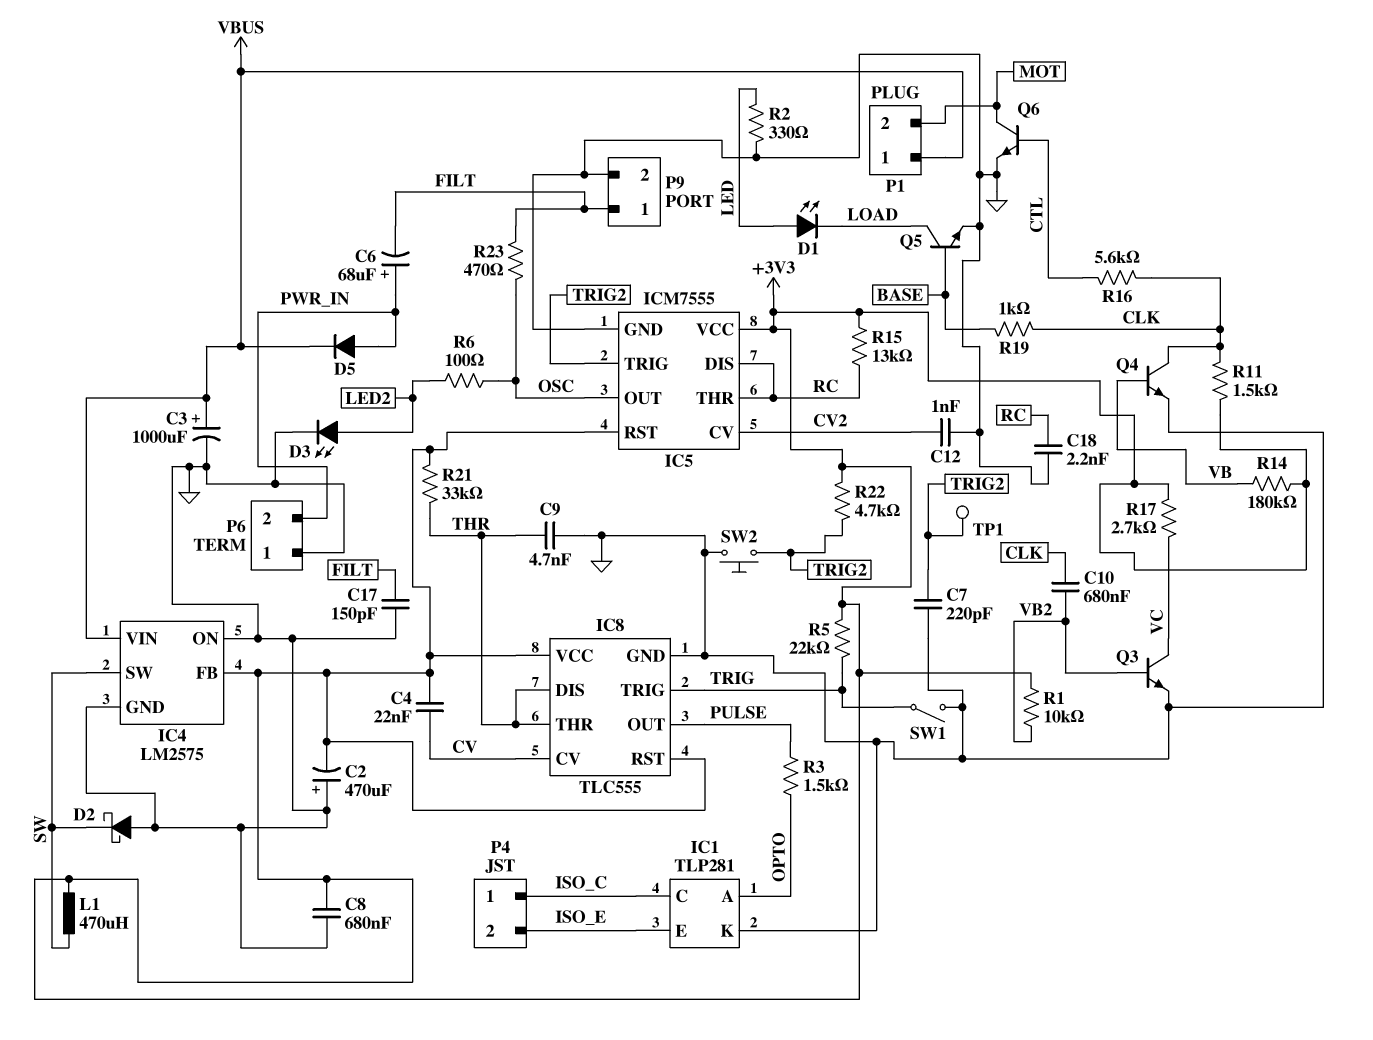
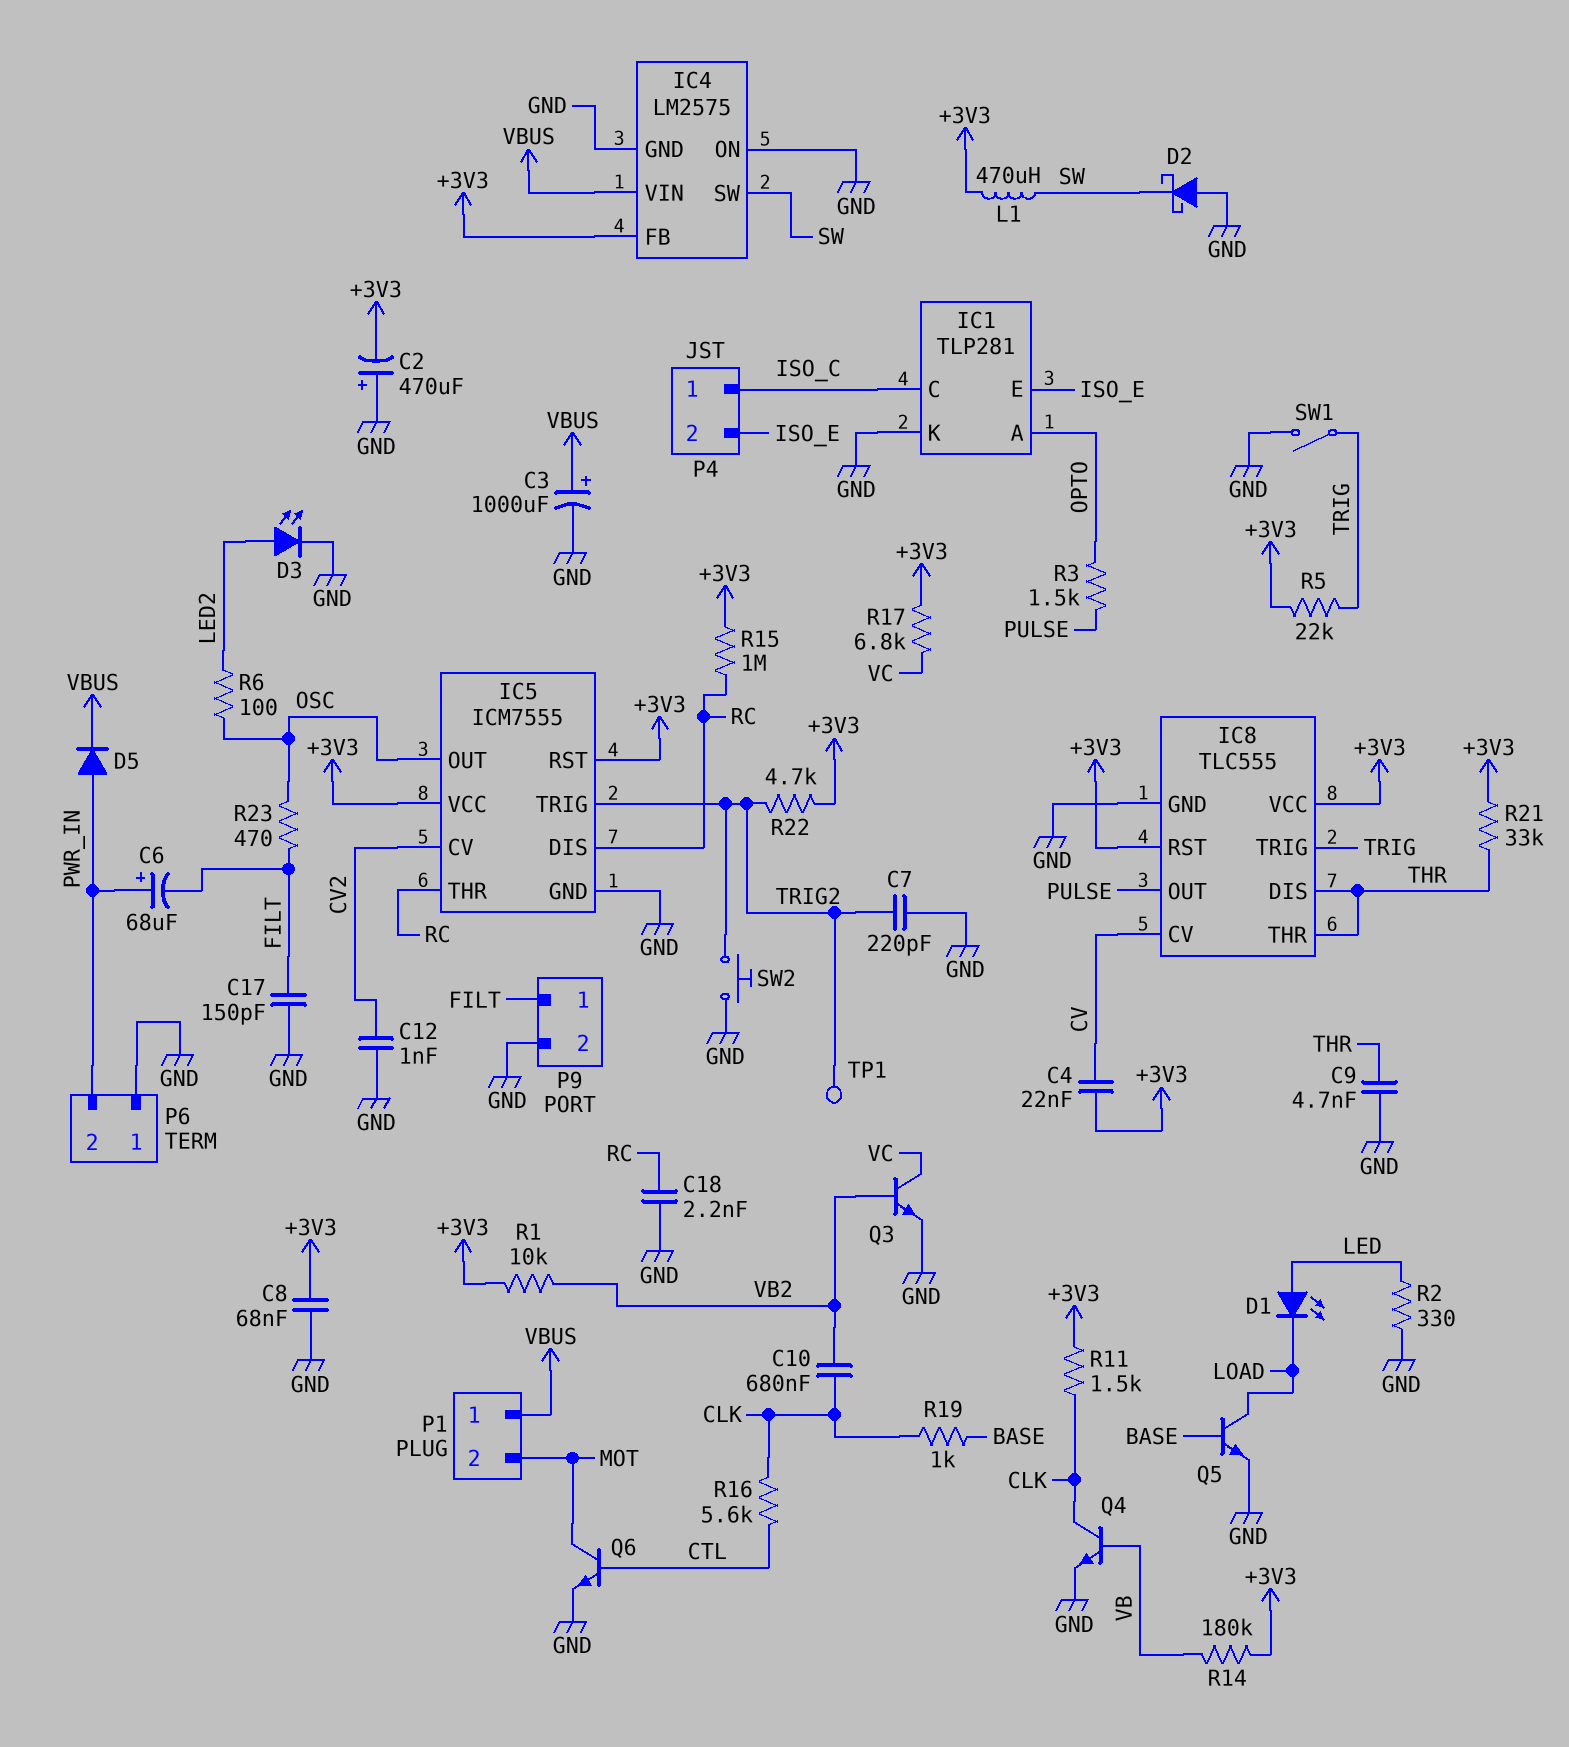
C8: 680nF (+3V3, GND) -> 68nF (+3V3, GND)
R15: 13k (+3V3, RC) -> 1M (+3V3, RC)
R17: 2.7k (+3V3, VC) -> 6.8k (+3V3, VC)

